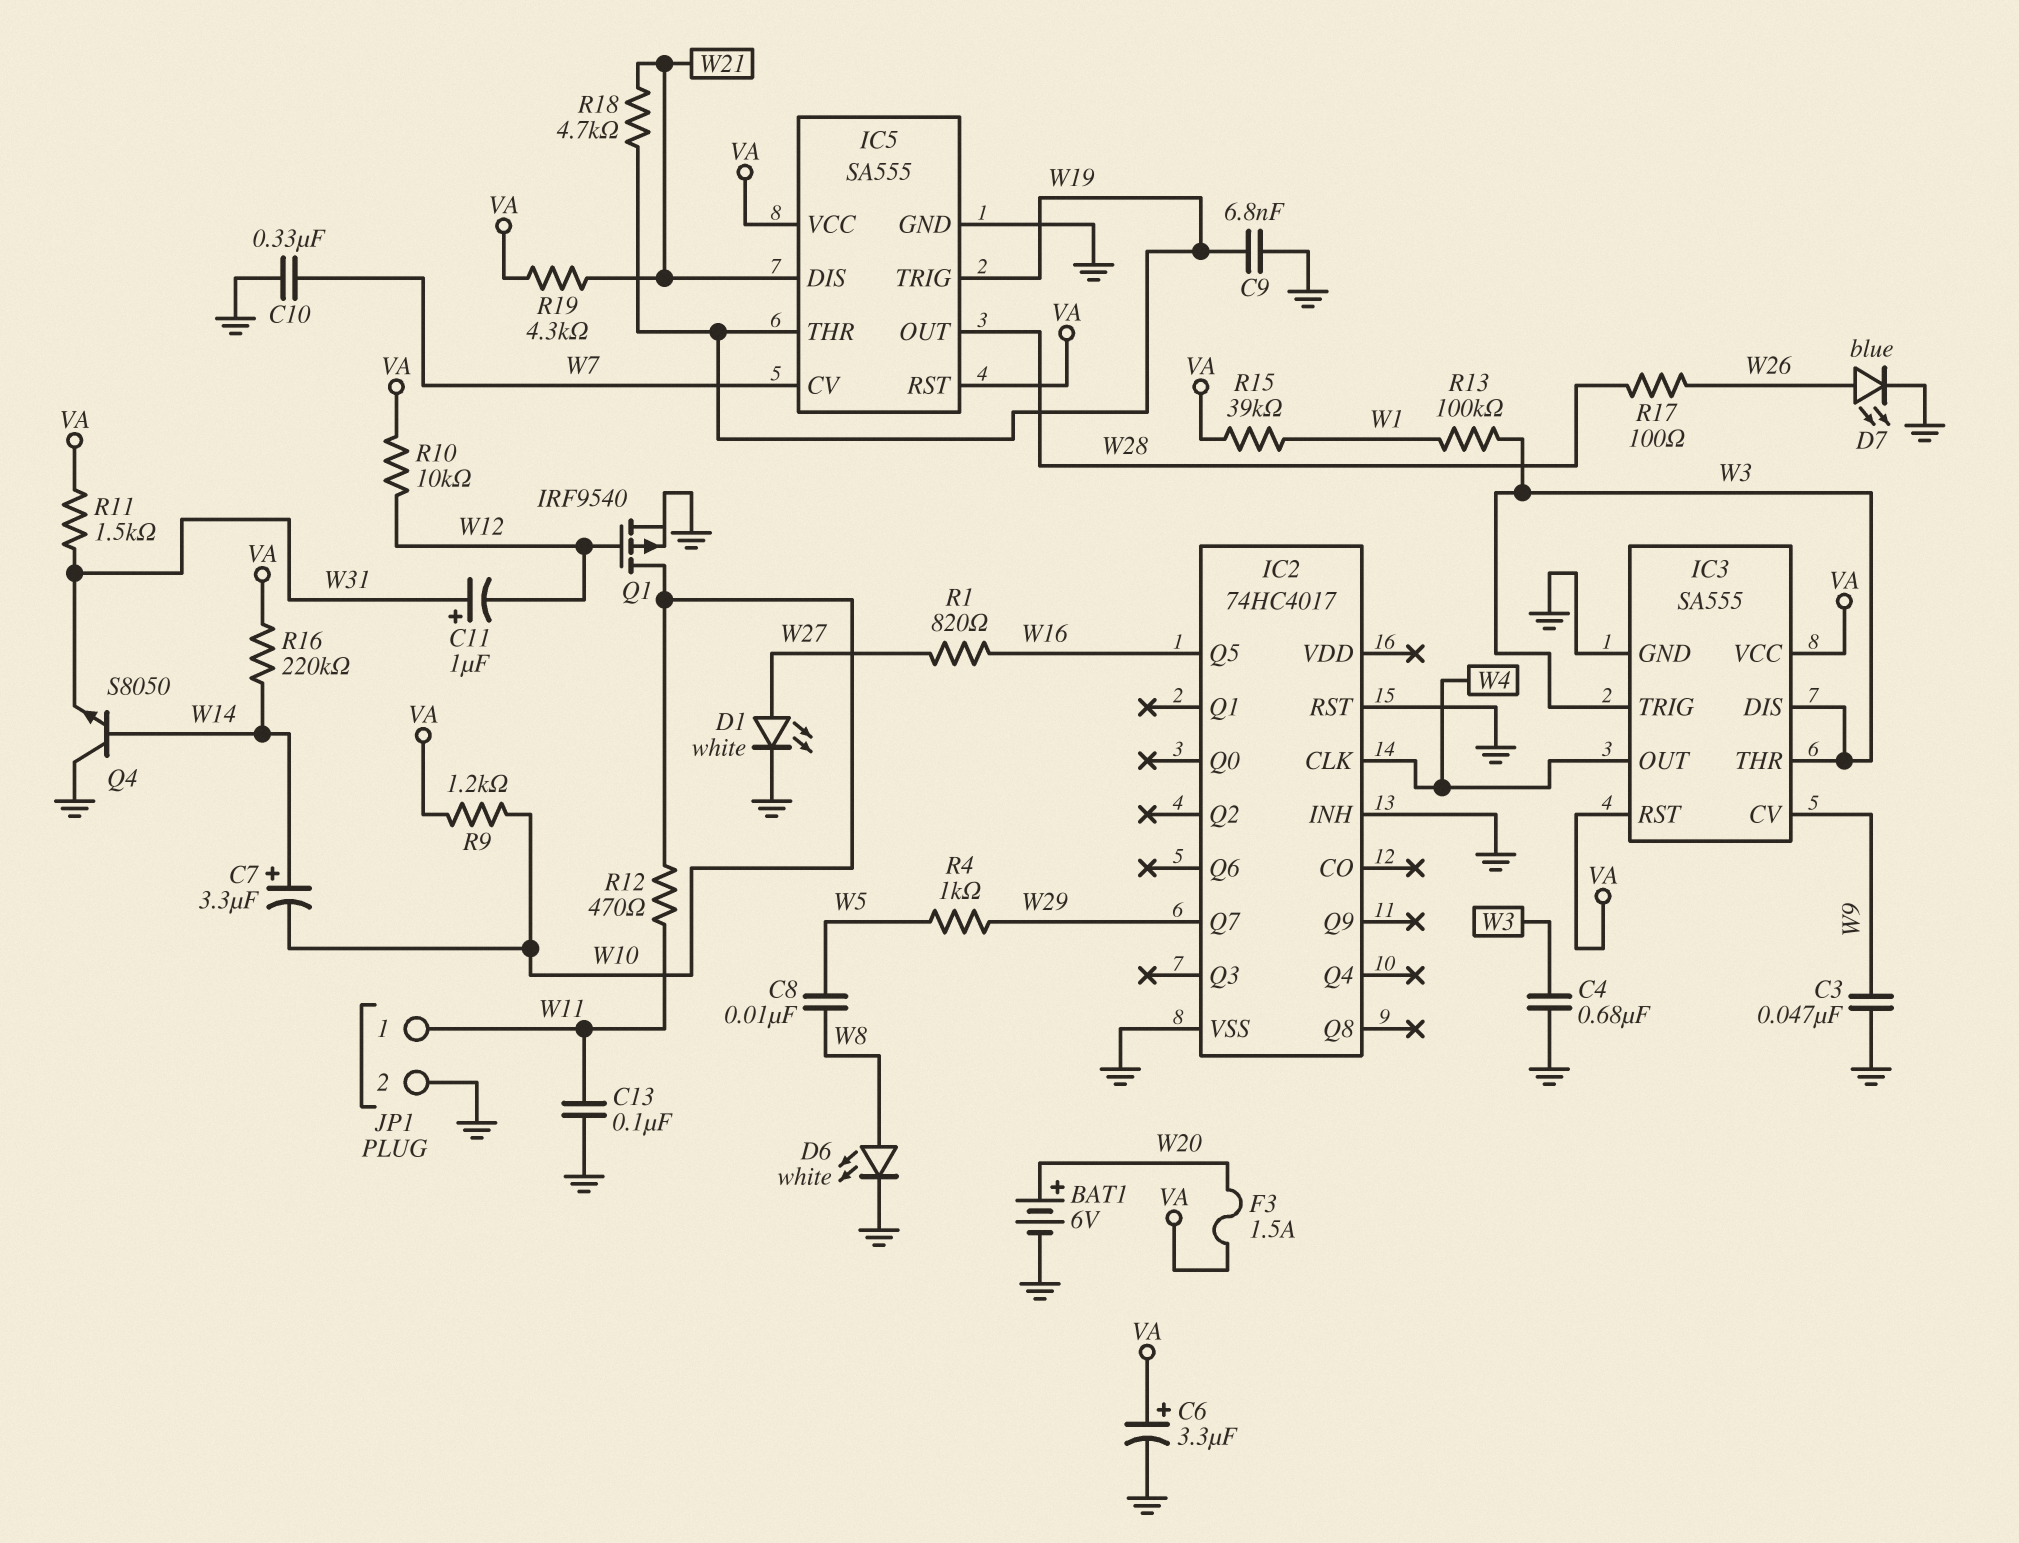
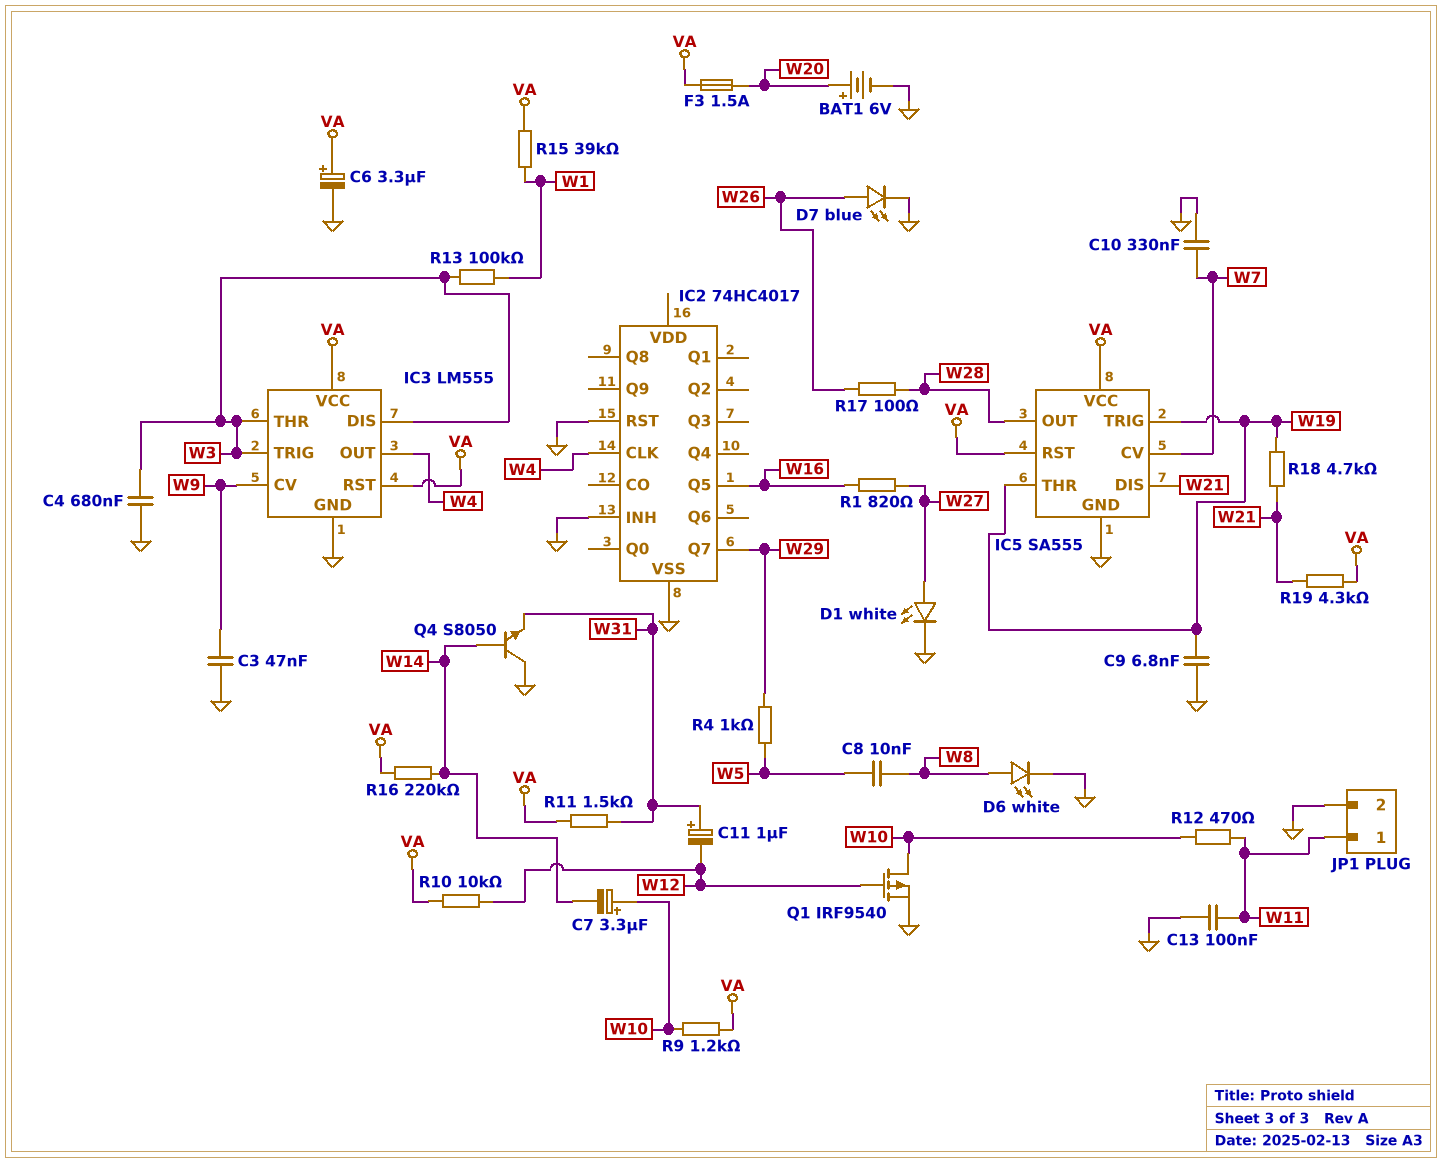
C7: 3.3uF (plus W14, minus W10) -> 3.3uF (plus W10, minus W14)
IC3: SA555 -> LM555

